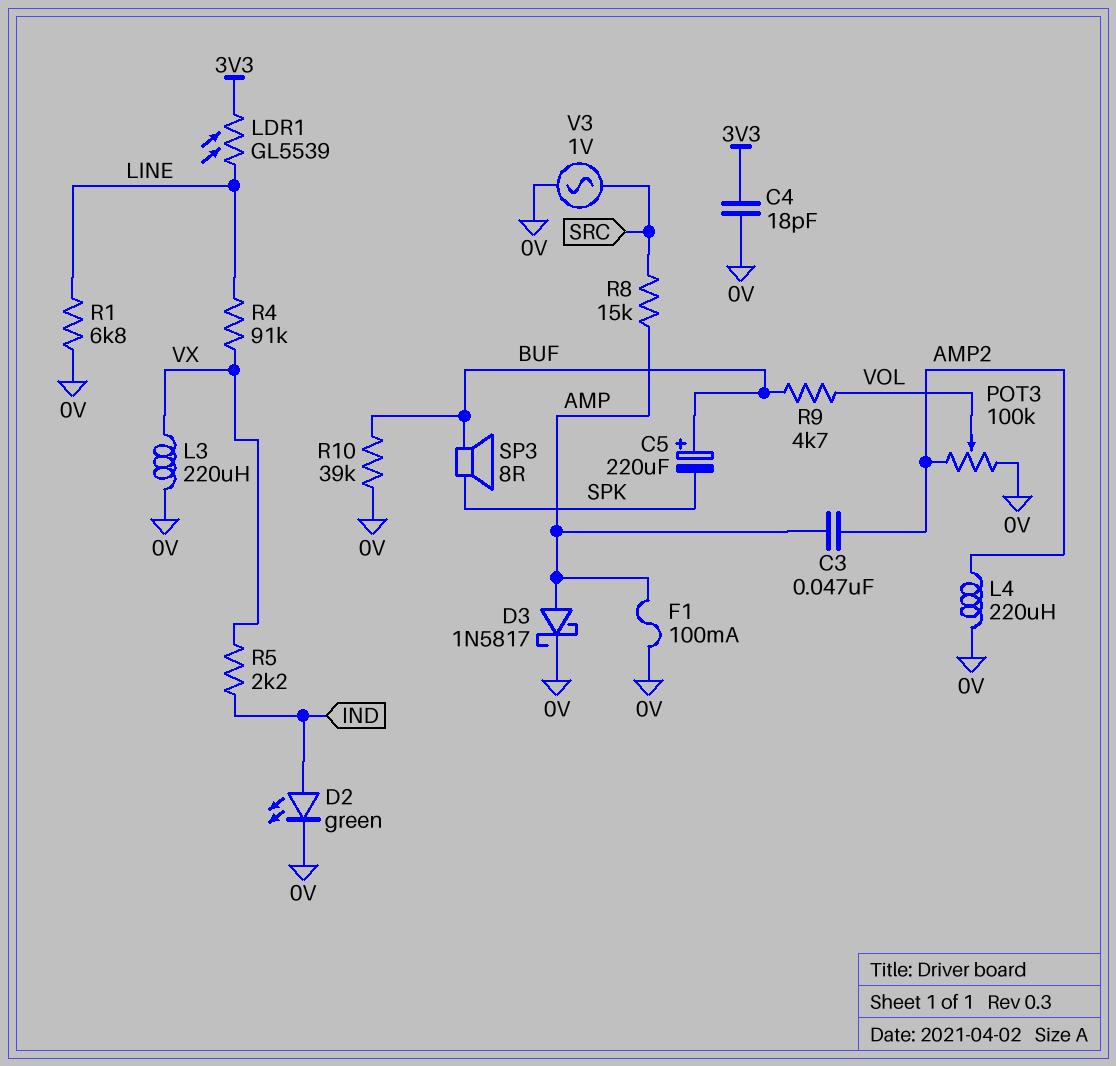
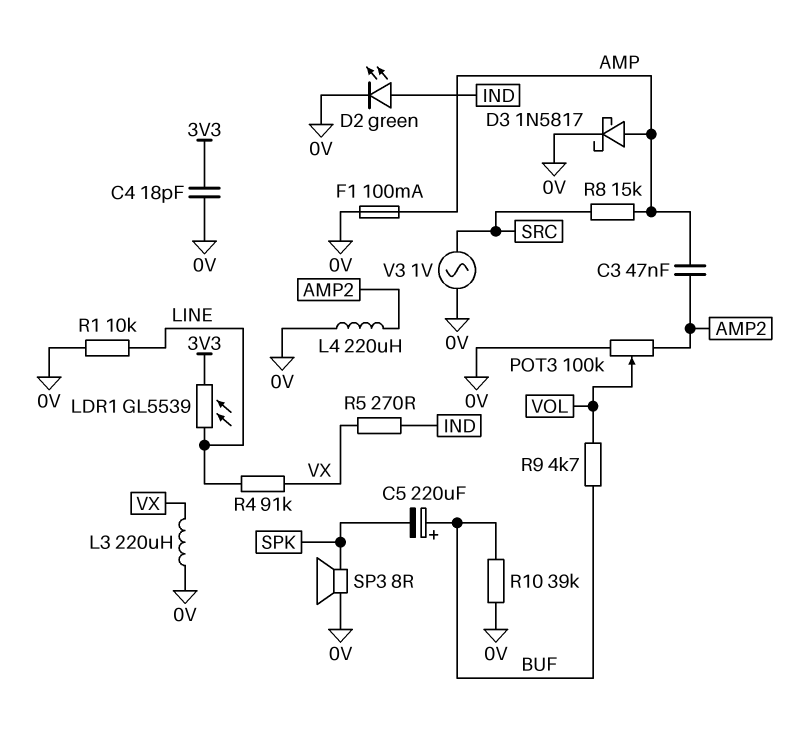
R1: 6.8k (0V, LINE) -> 10k (0V, LINE)
R5: 2.2k (IND, VX) -> 270 (IND, VX)
SP3: speaker 8R (BUF, SPK) -> speaker 8R (0V, SPK)

